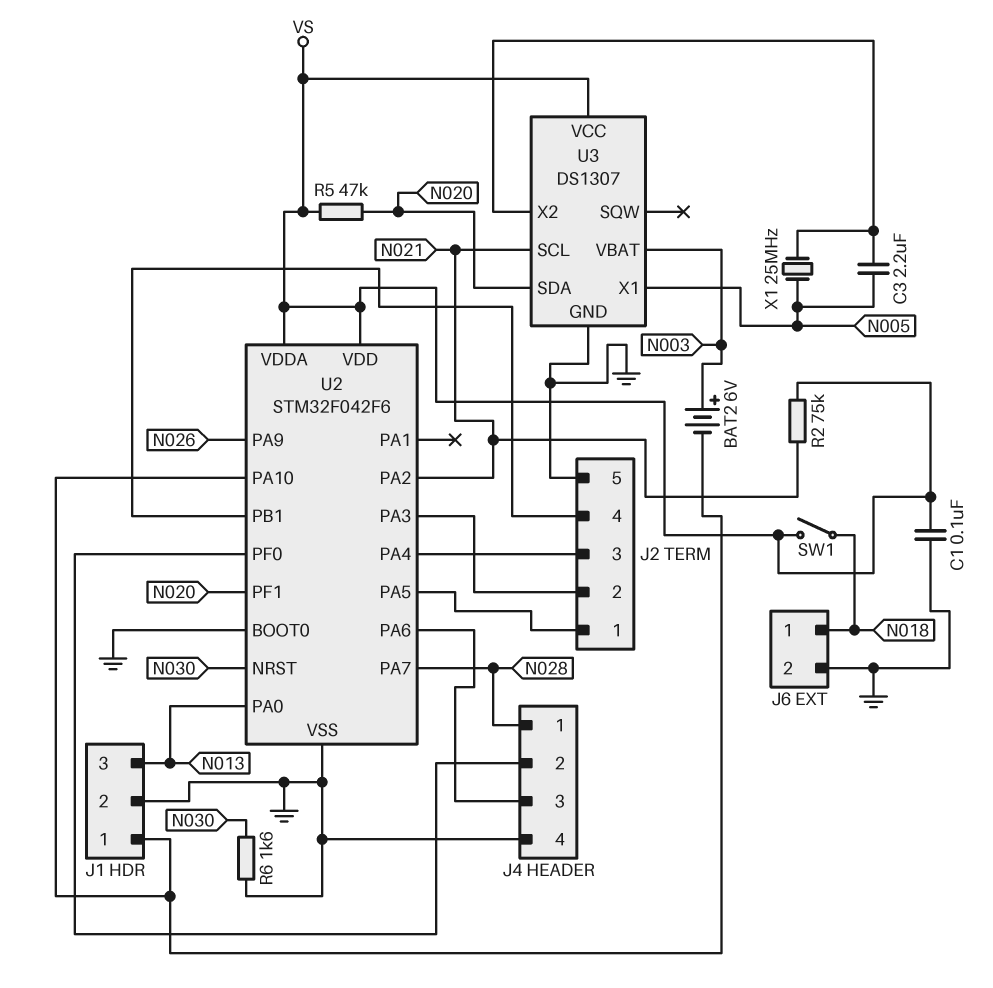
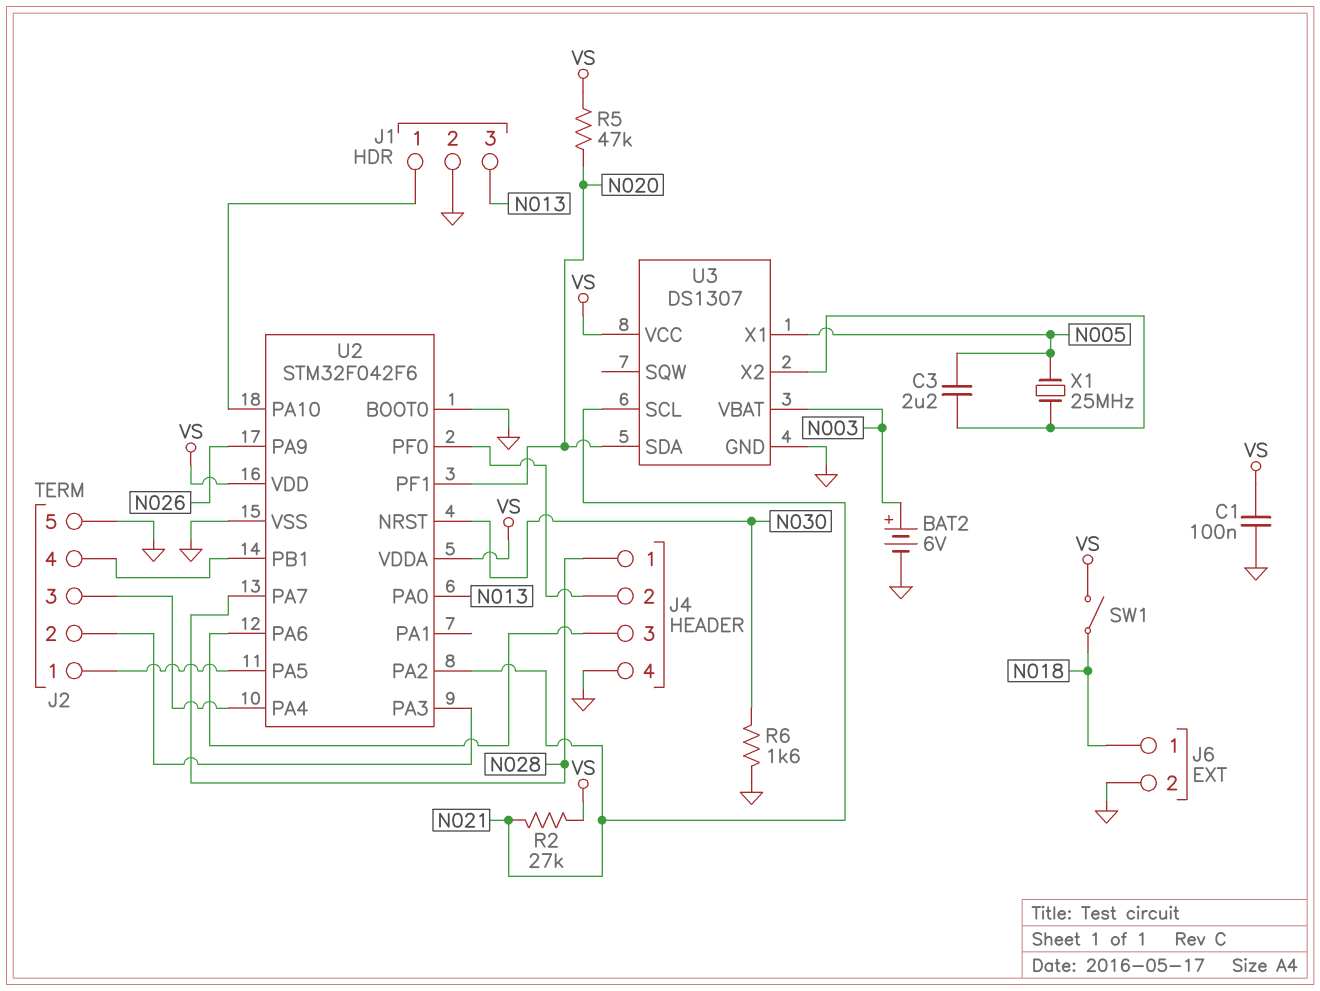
BAT2: 6V (plus N003, minus J1/1) -> 6V (plus N003, minus GND)
R2: 75k (N021, VS) -> 27k (N021, VS)

